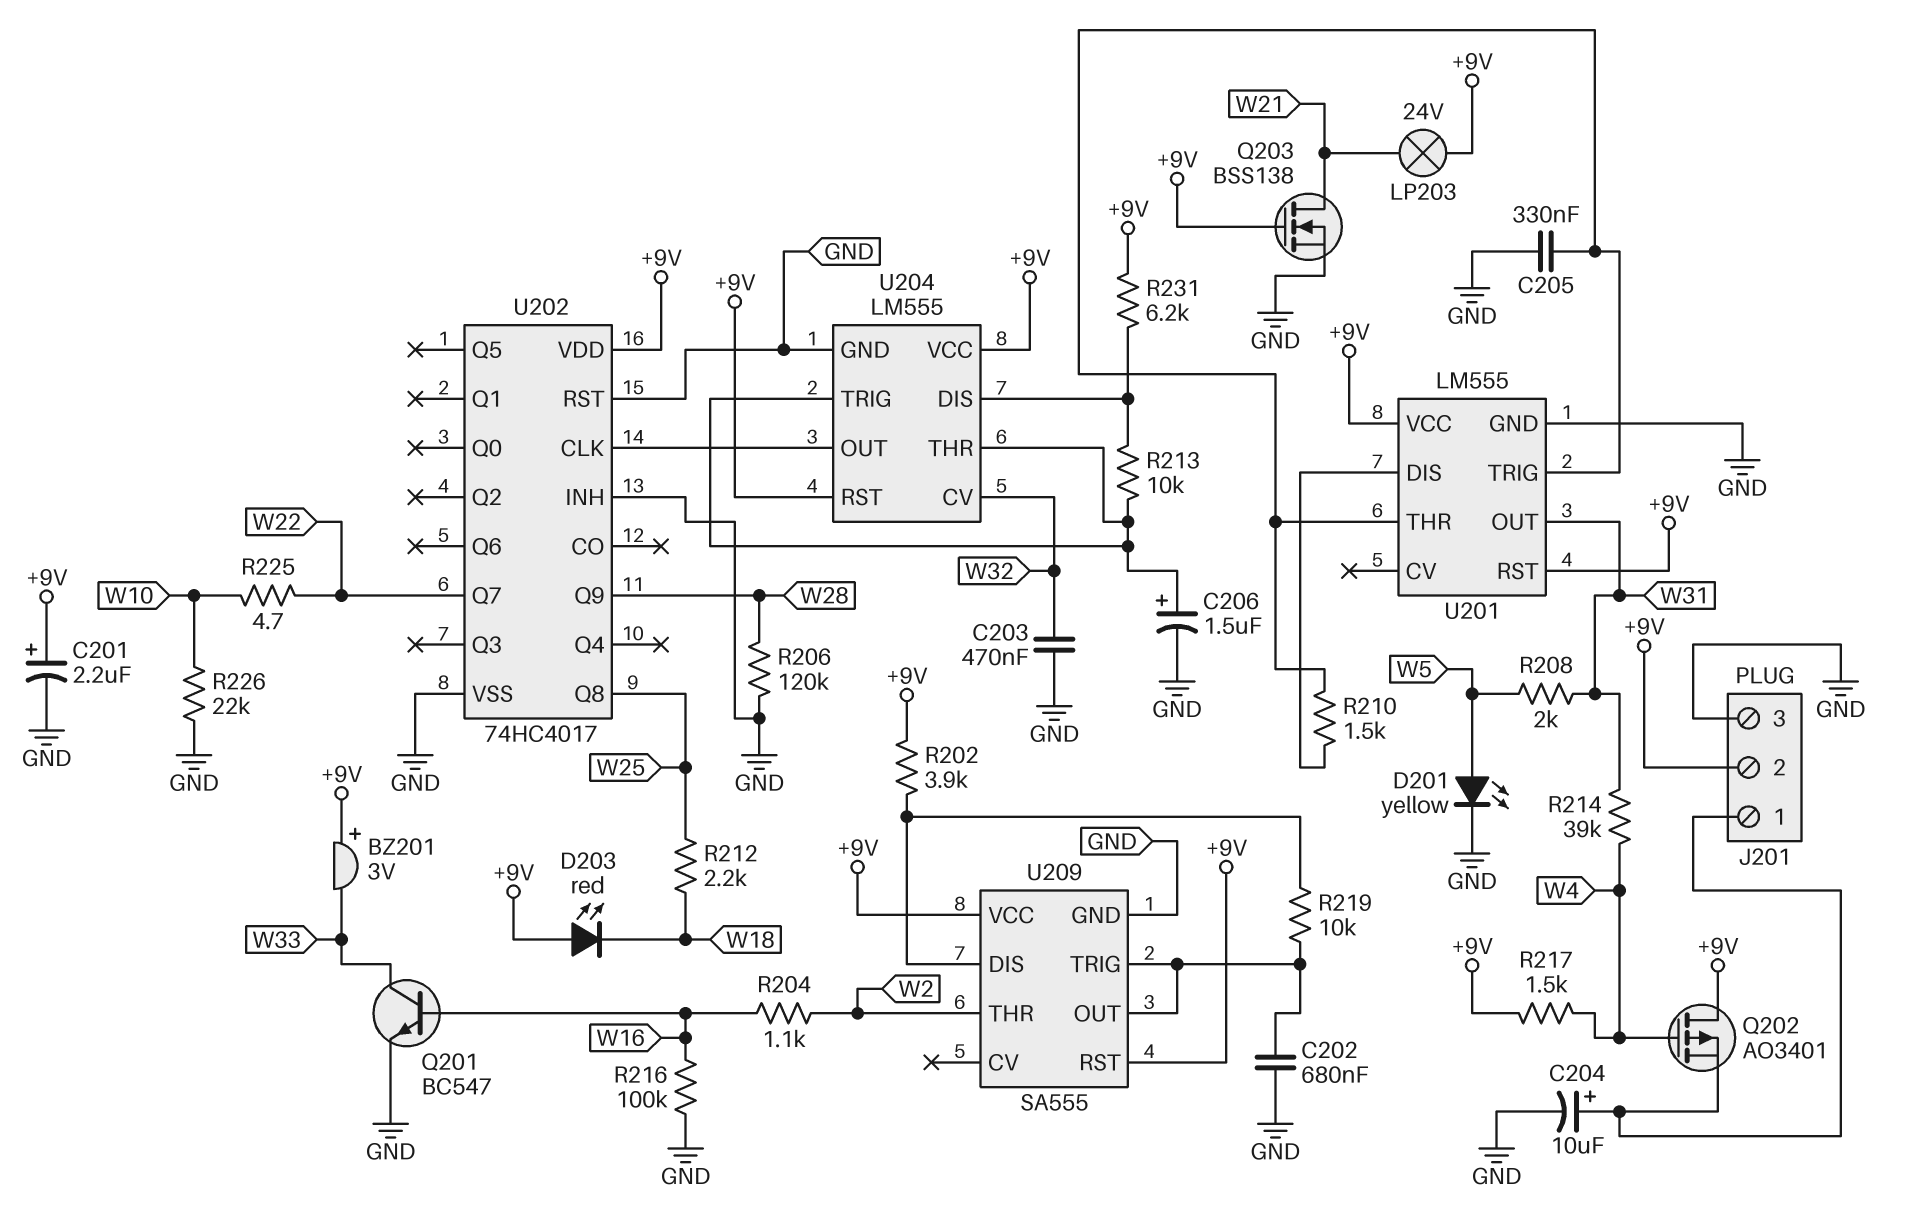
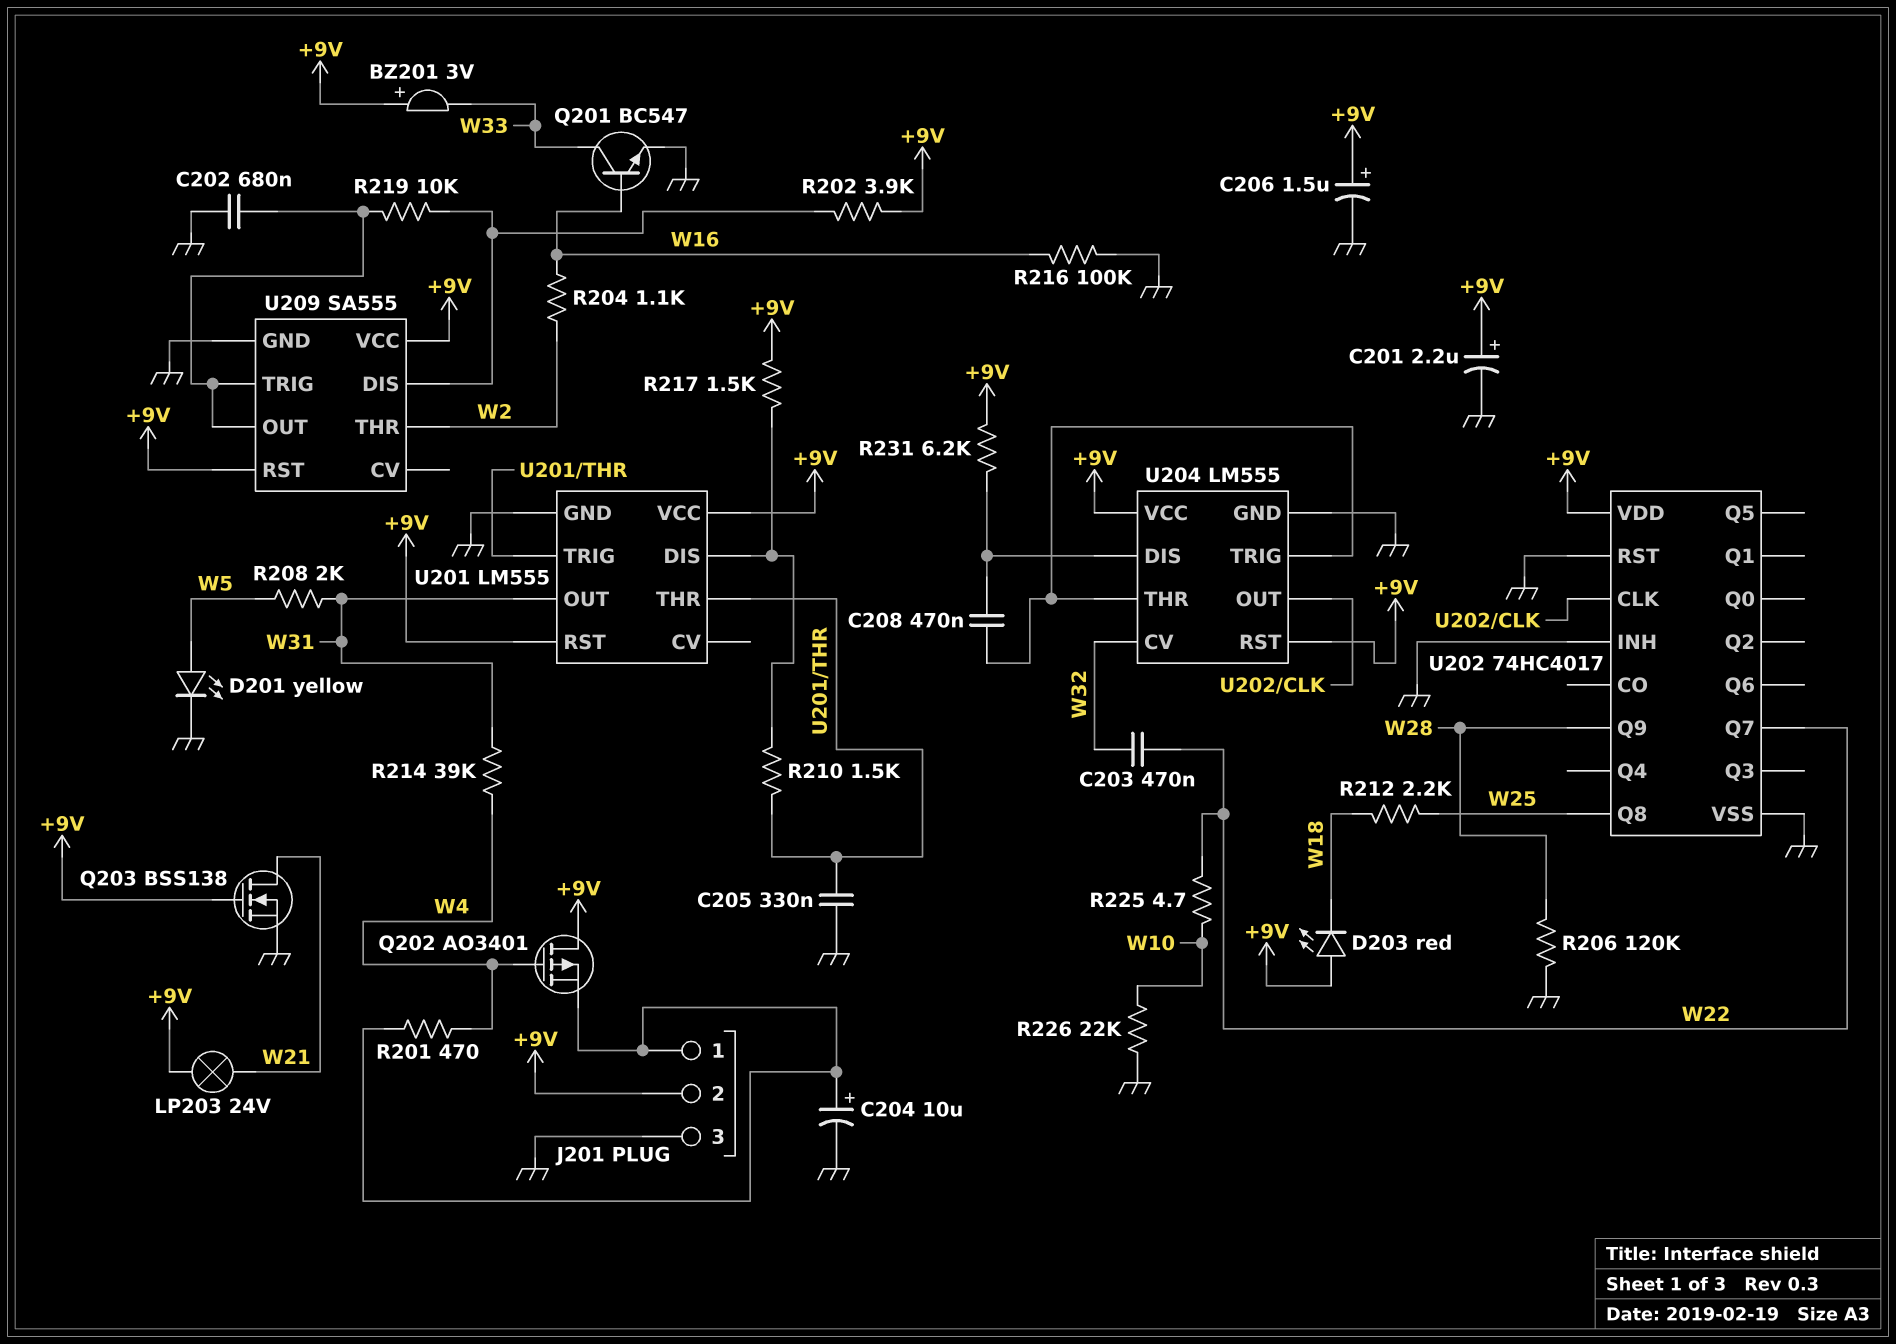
C203: 470nF (GND, W32) -> 470nF (W22, W32)
C206: 1.5uF (plus U204/THR, minus GND) -> 1.5uF (plus +9V, minus GND)
C208: none -> 470nF (U204/DIS, U204/THR)
R201: none -> 470 (J201/1, W4)
R213: 10k (U204/DIS, U204/THR) -> none
R217: 1.5k (+9V, W4) -> 1.5k (+9V, U201/DIS)

